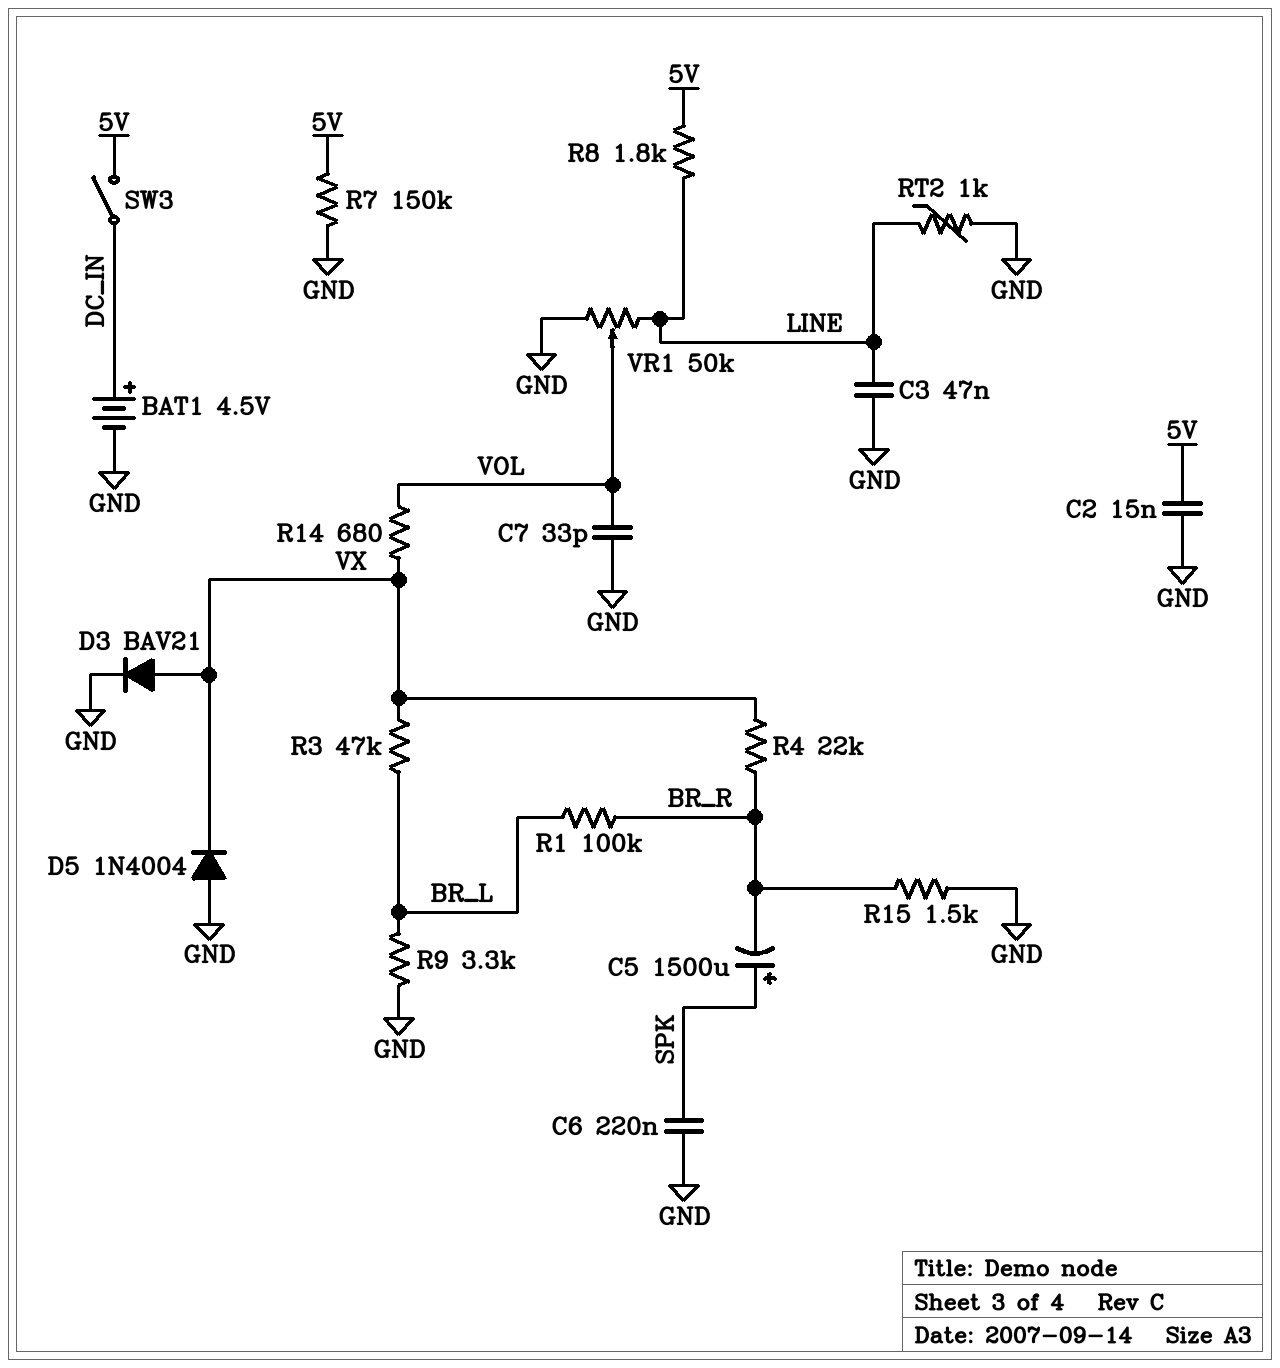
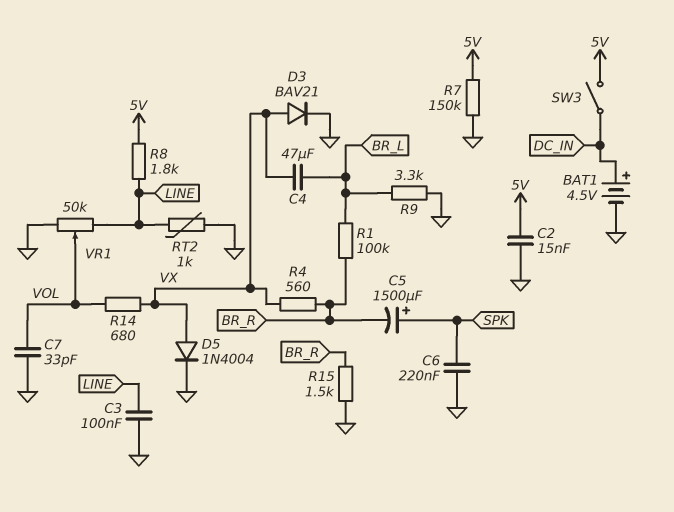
C3: 47nF (GND, LINE) -> 100nF (GND, LINE)
C4: none -> 47uF (BR_L, VX)
D5: diode 1N4004 (A GND, K VX) -> diode 1N4004 (A VX, K GND)
R3: 47k (BR_L, VX) -> none
R4: 22k (BR_R, VX) -> 560 (BR_R, VX)

